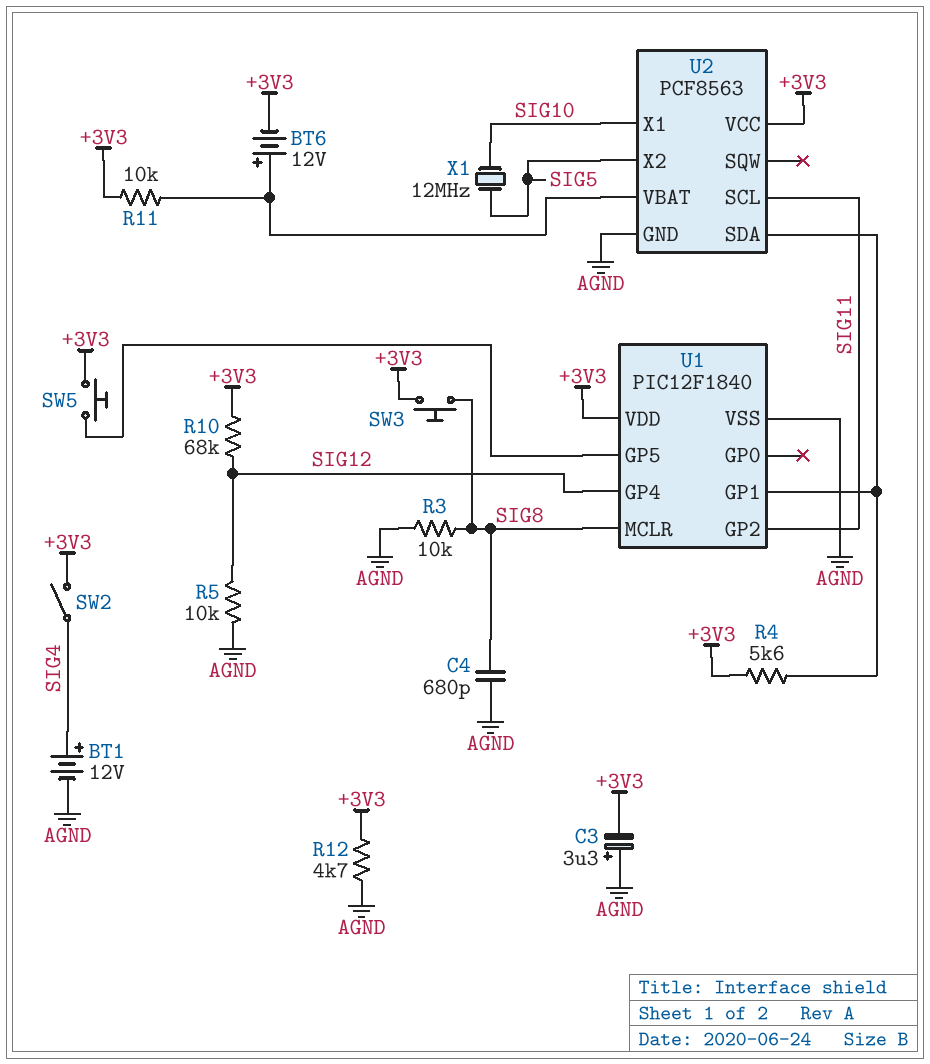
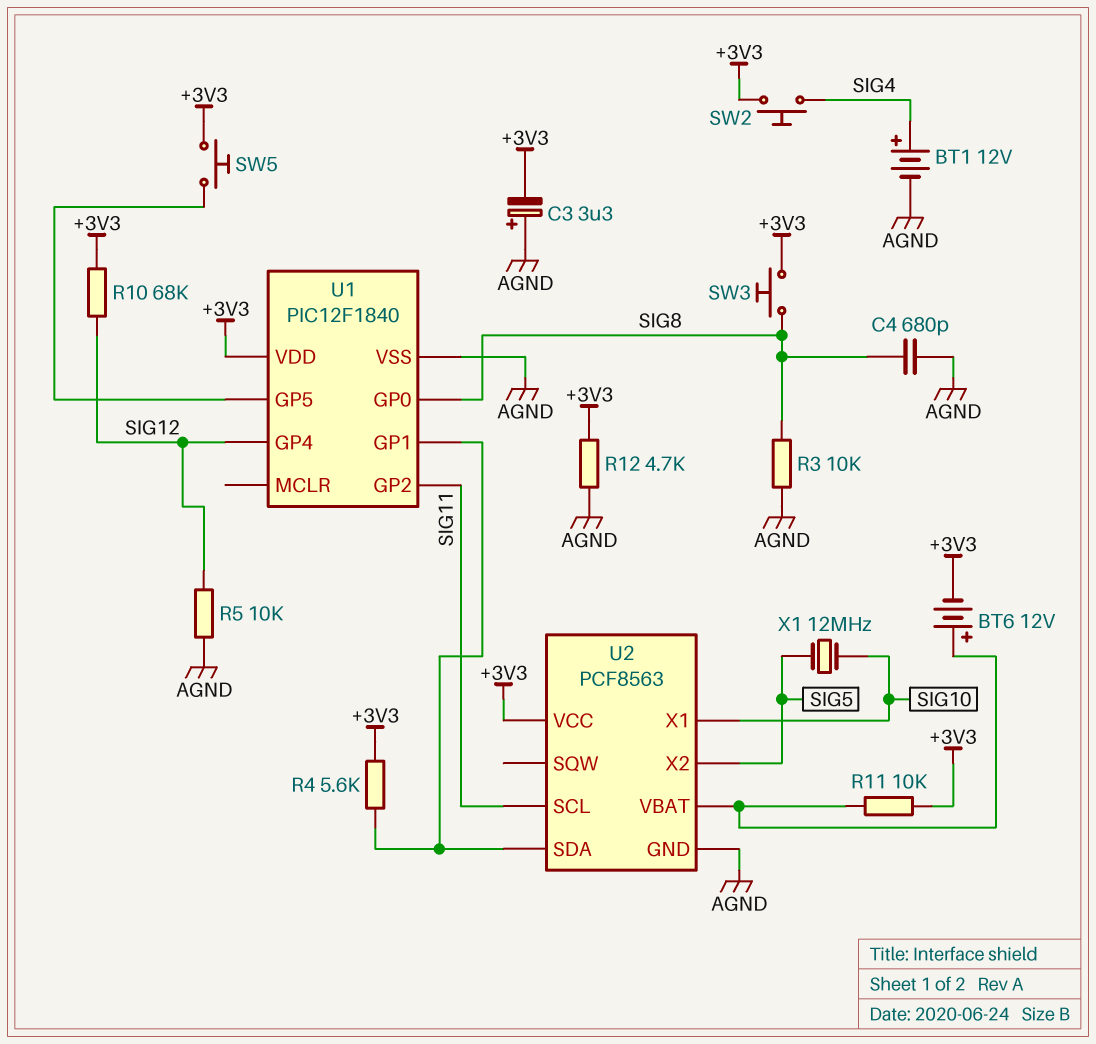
SW2: switch (+3V3, SIG4) -> button (+3V3, SIG4)
U1 pin GP0: none -> SIG8
U1 pin MCLR: SIG8 -> none

